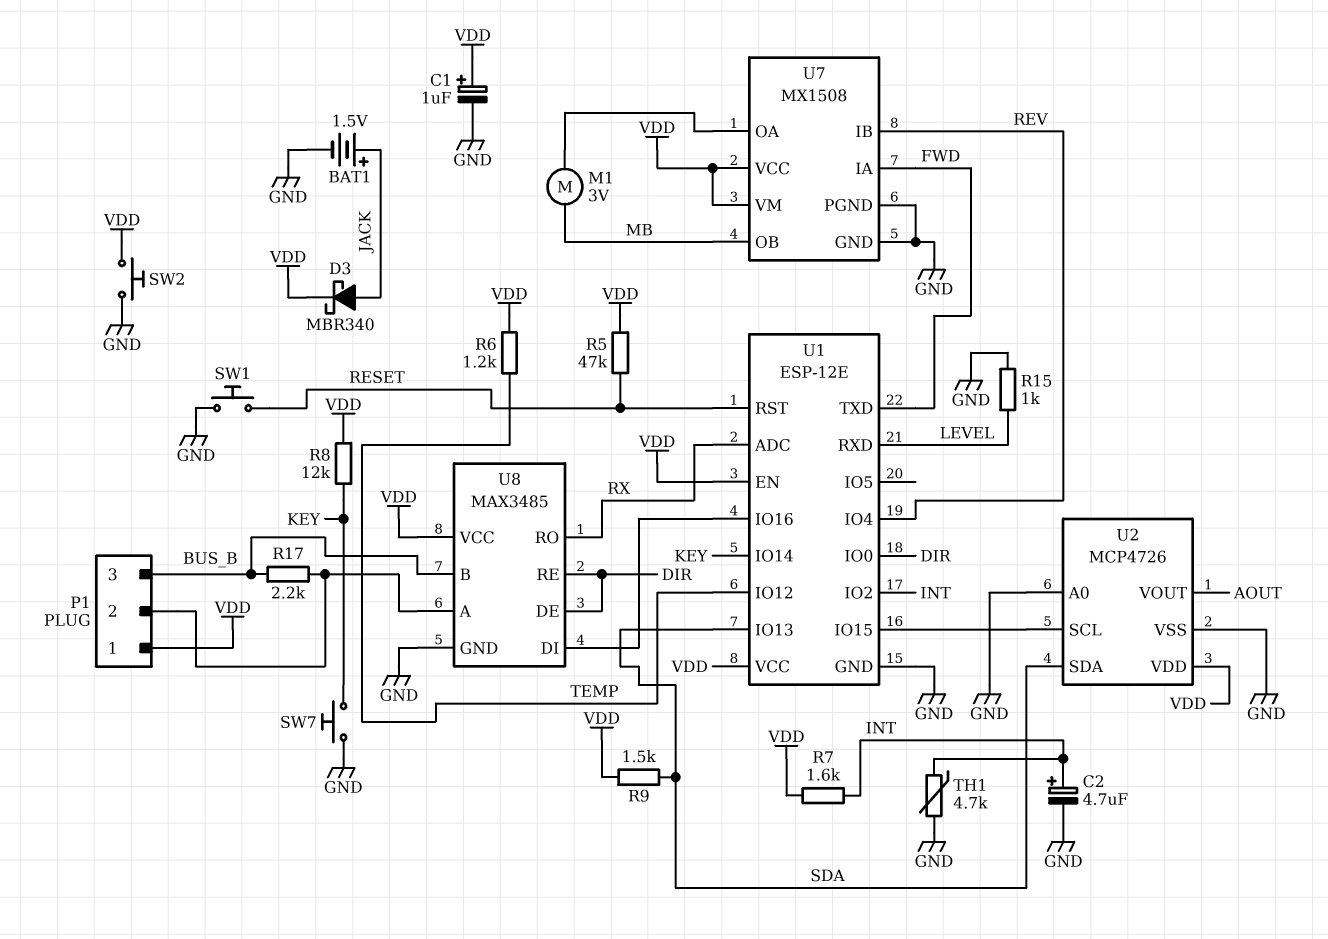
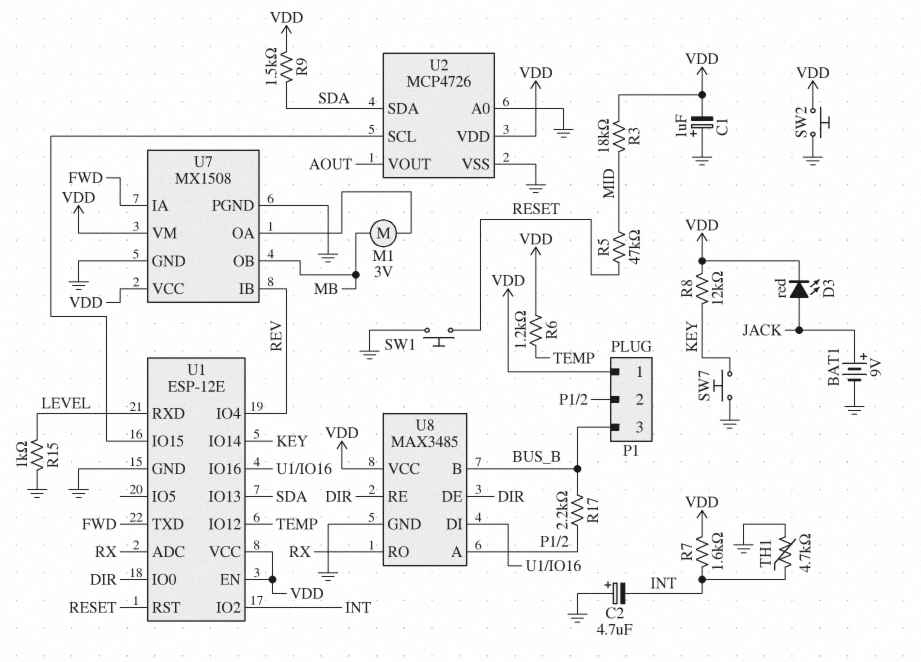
BAT1: 1.5V (plus JACK, minus GND) -> 9V (plus JACK, minus GND)
C1: 1uF (plus VDD, minus GND) -> 1uF (plus GND, minus VDD)
C2: 4.7uF (plus INT, minus GND) -> 4.7uF (plus GND, minus INT)
D3: schottky MBR340 (A JACK, K VDD) -> LED red (A JACK, K VDD)
R3: none -> 18k (MID, VDD)
R5: 47k (RESET, VDD) -> 47k (MID, RESET)

